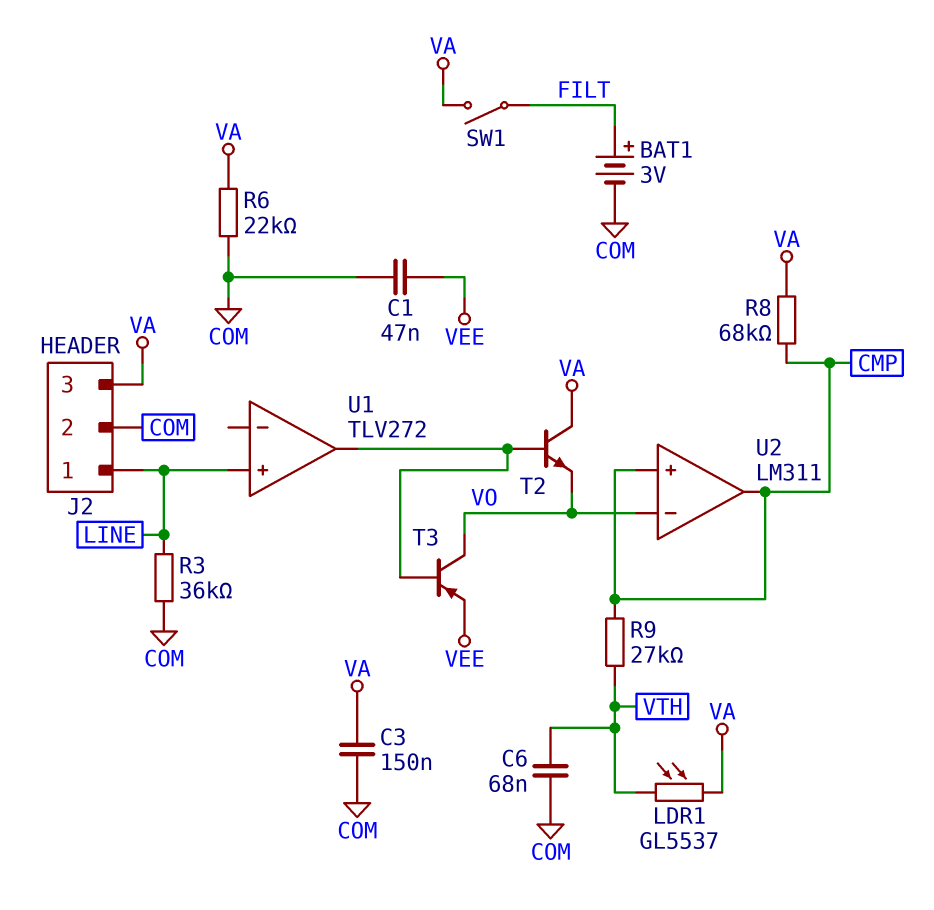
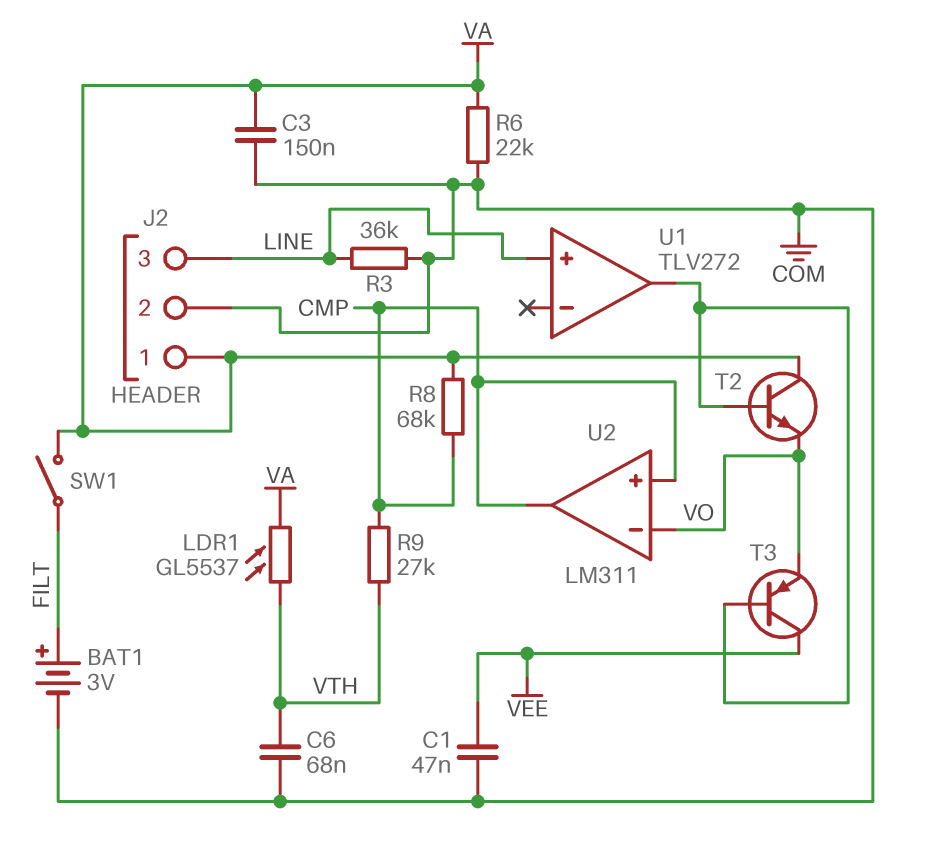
J2 pin 1: LINE -> VA
J2 pin 3: VA -> LINE
T3: PNP (B U1/out, C VO, E VEE) -> PNP (B U1/out, C VEE, E VO)

